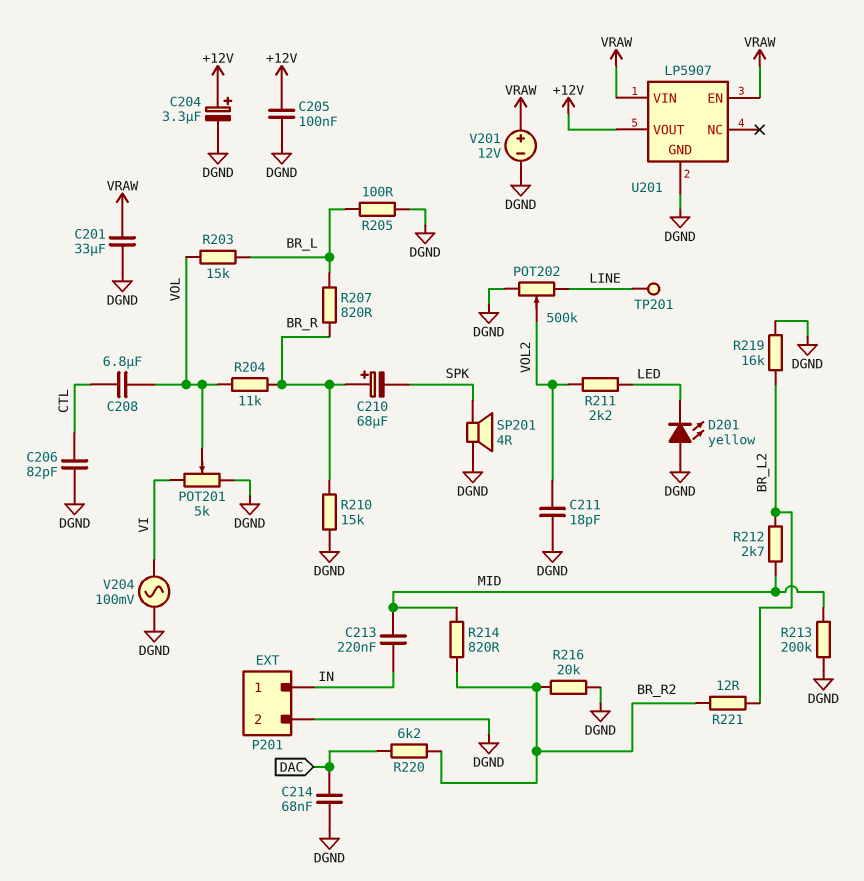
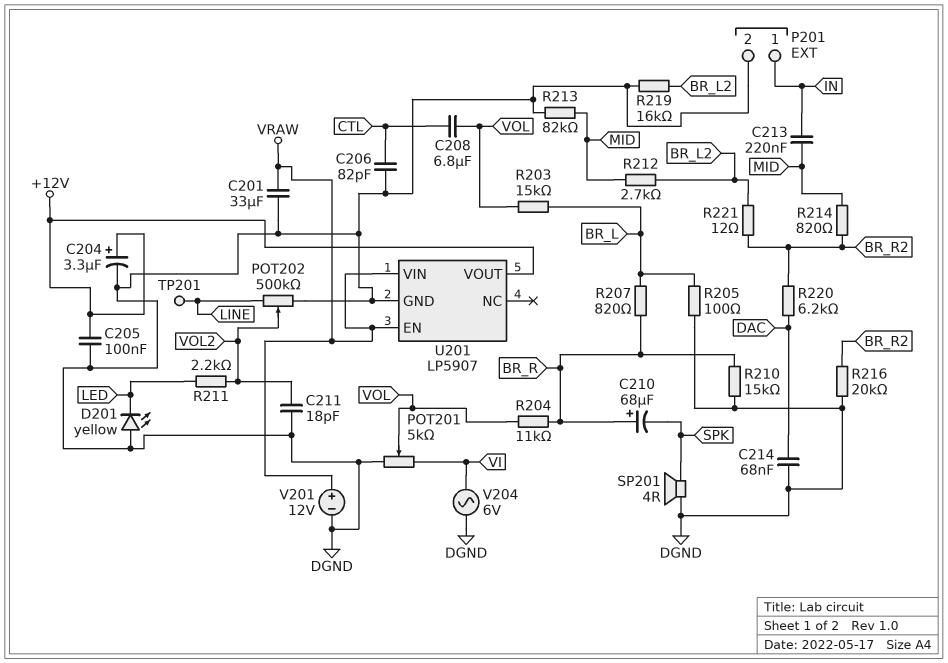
R213: 200k (DGND, MID) -> 82k (DGND, MID)
V204: AC 100mV (DGND, VI) -> AC 6V (DGND, VI)

